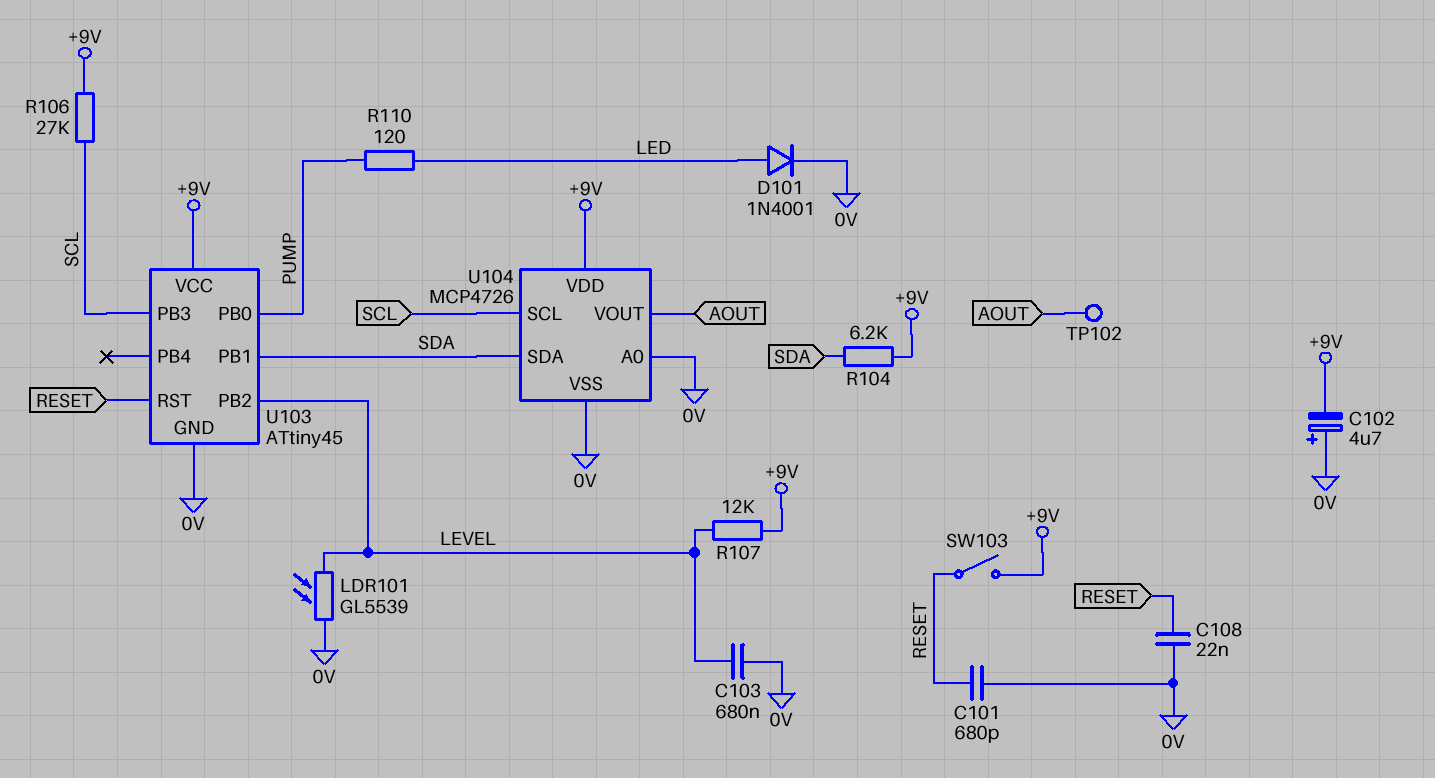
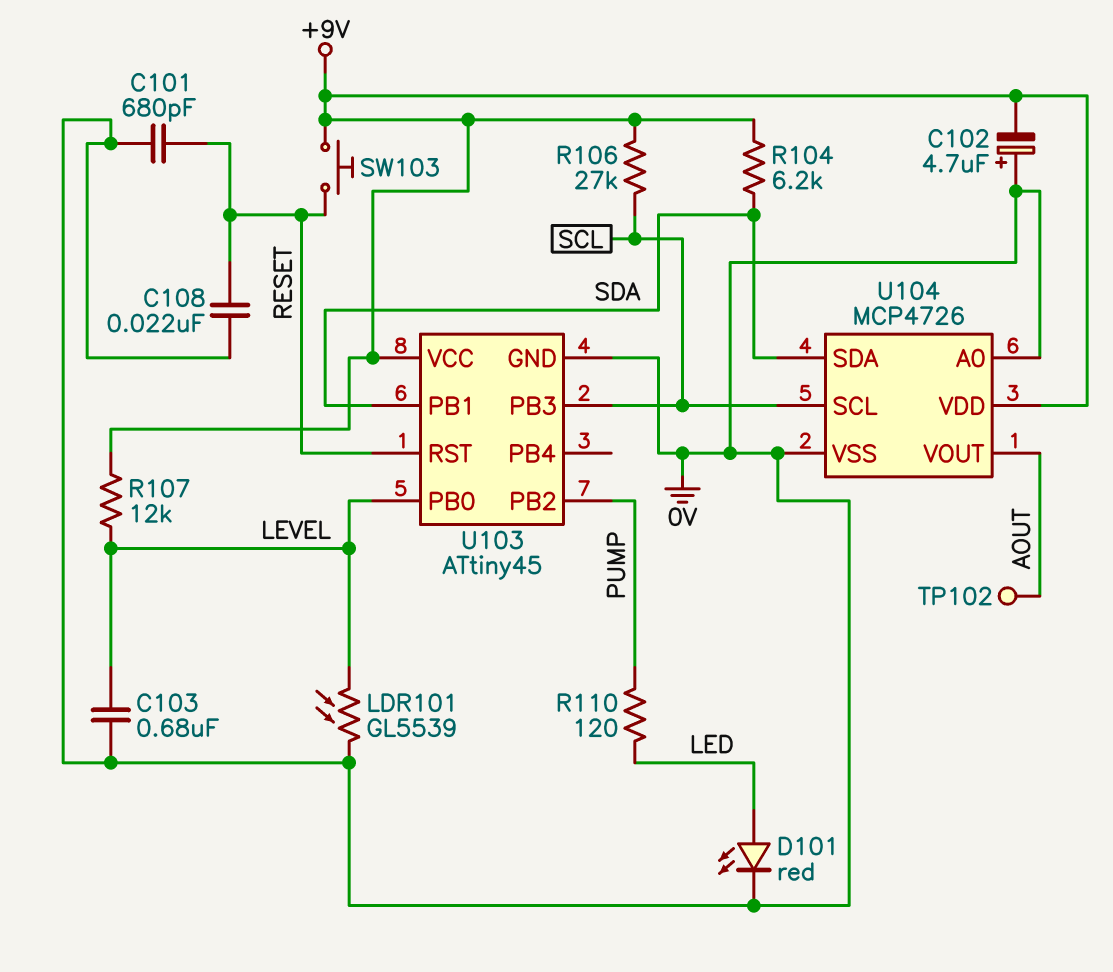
D101: diode 1N4001 (A LED, K 0V) -> LED red (A LED, K 0V)
SW103: switch (+9V, RESET) -> button (+9V, RESET)
U103 pin PB0: PUMP -> LEVEL
U103 pin PB2: LEVEL -> PUMP

